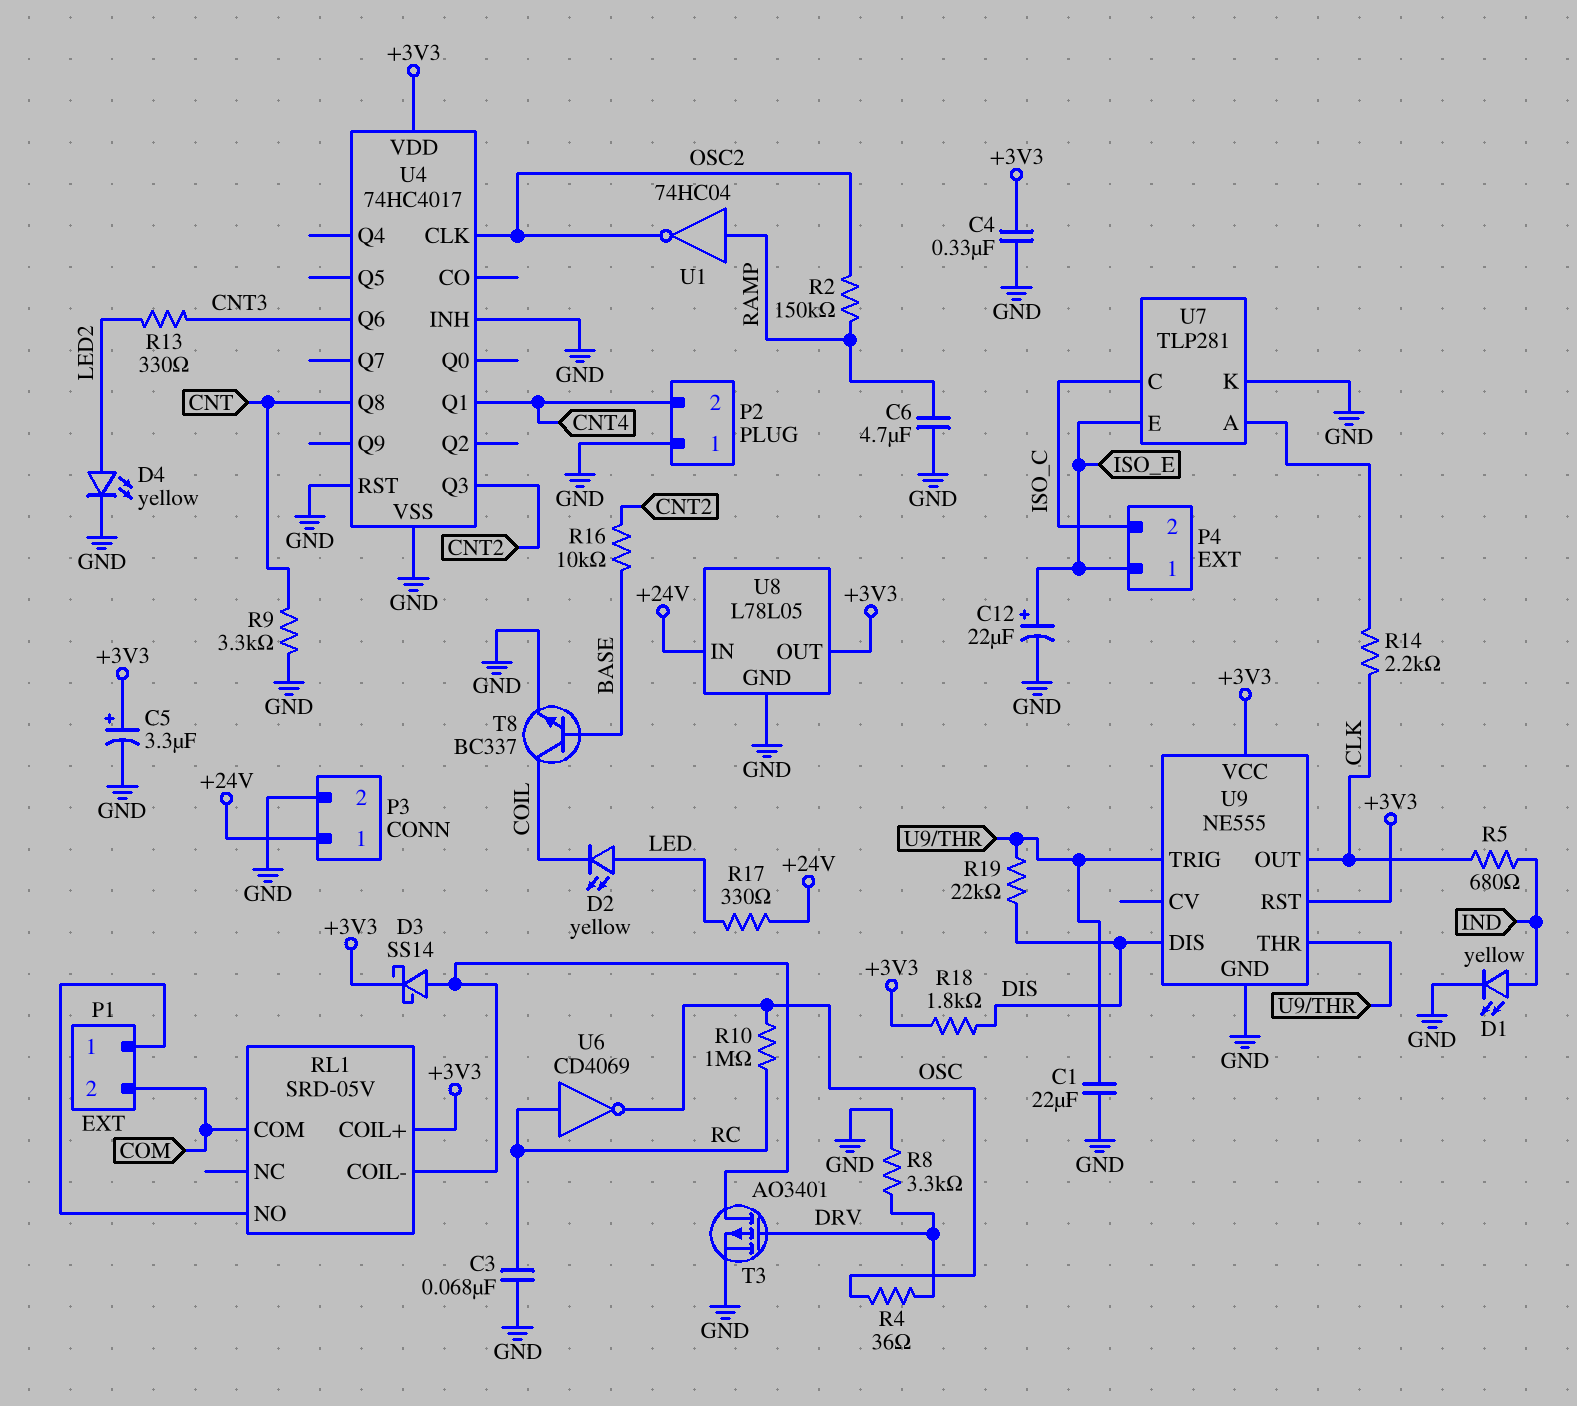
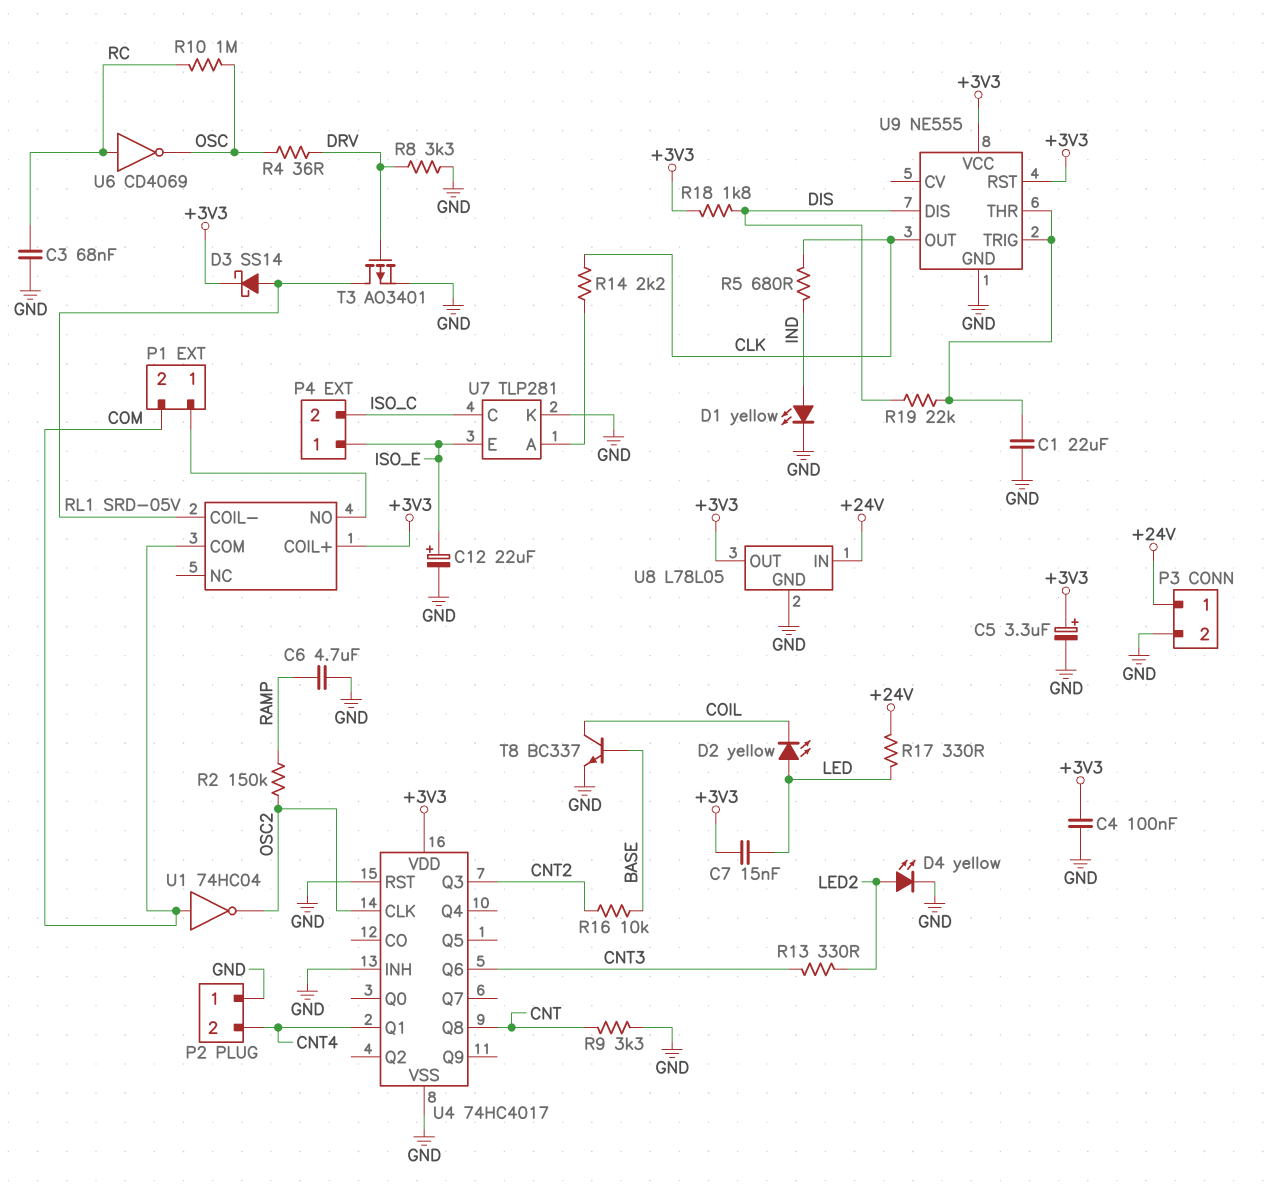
C4: 330nF (+3V3, GND) -> 100nF (+3V3, GND)
C7: none -> 15nF (+3V3, LED)
U1: NOT 74HC04 (in RAMP, out OSC2) -> NOT 74HC04 (in COM, out OSC2)

